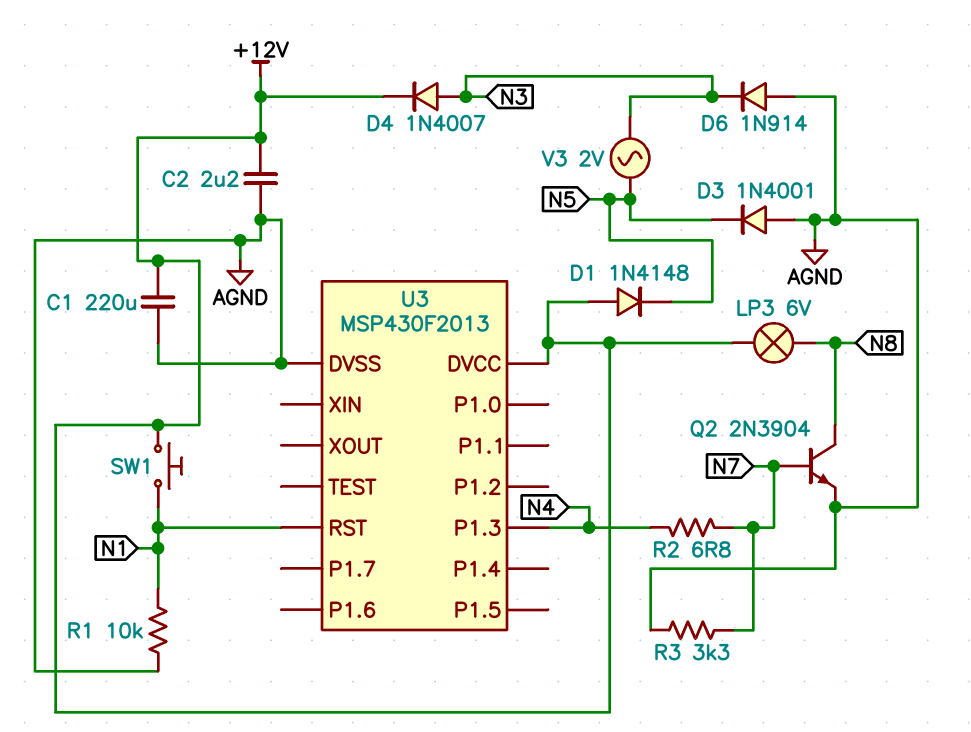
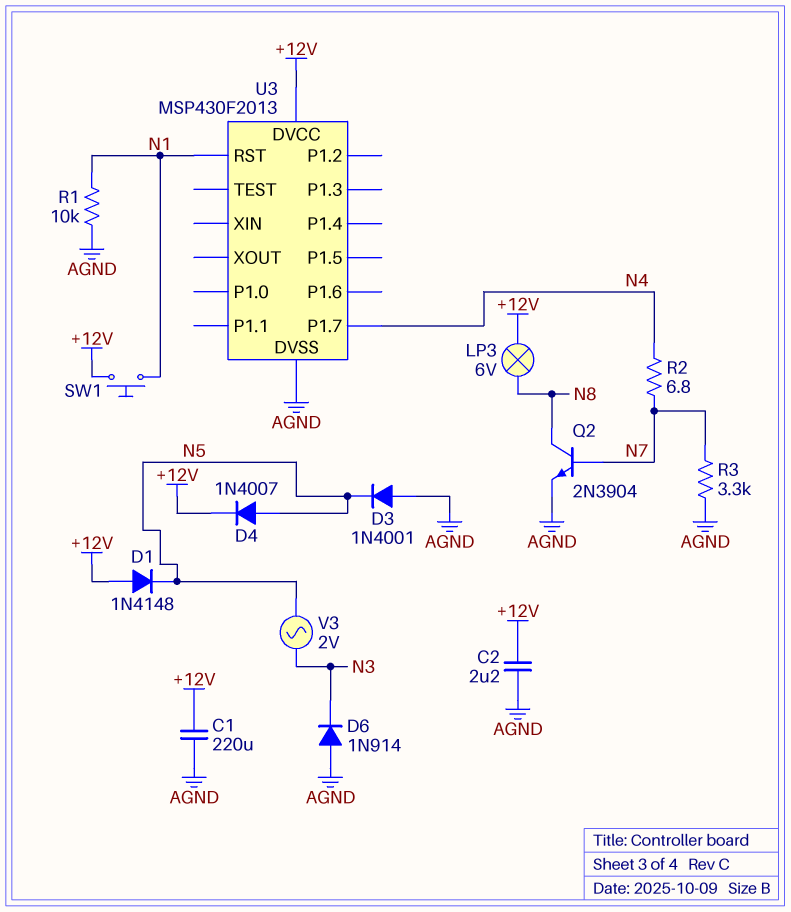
D4: diode 1N4007 (A N3, K +12V) -> diode 1N4007 (A N5, K +12V)
U3 pin P1.3: N4 -> none
U3 pin P1.7: none -> N4

